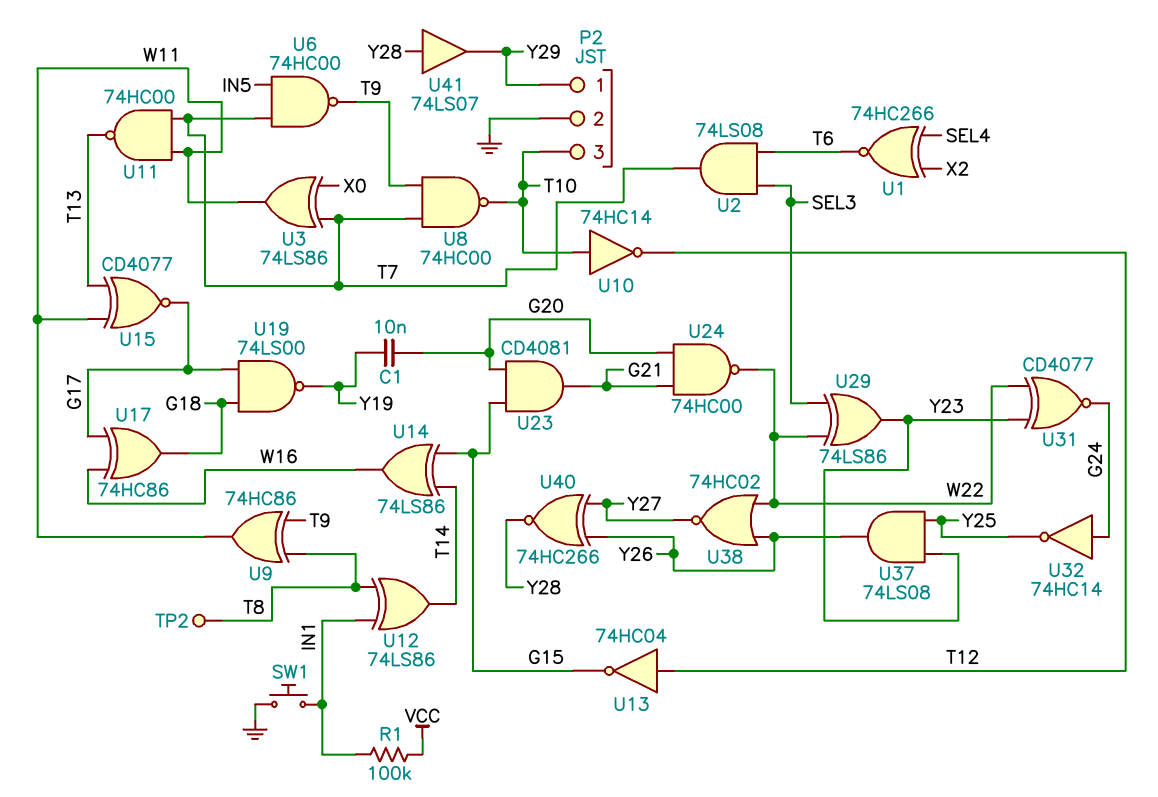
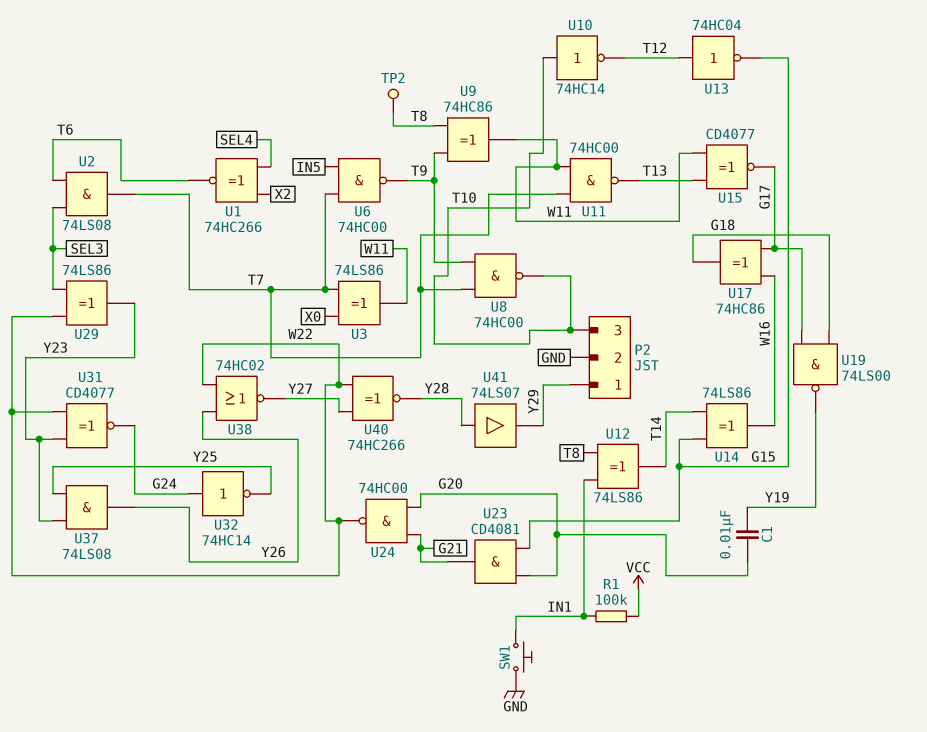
U40: XNOR 74HC266 (in Y26, in Y27, out Y28) -> XNOR 74HC266 (in W22, in Y27, out Y28)

